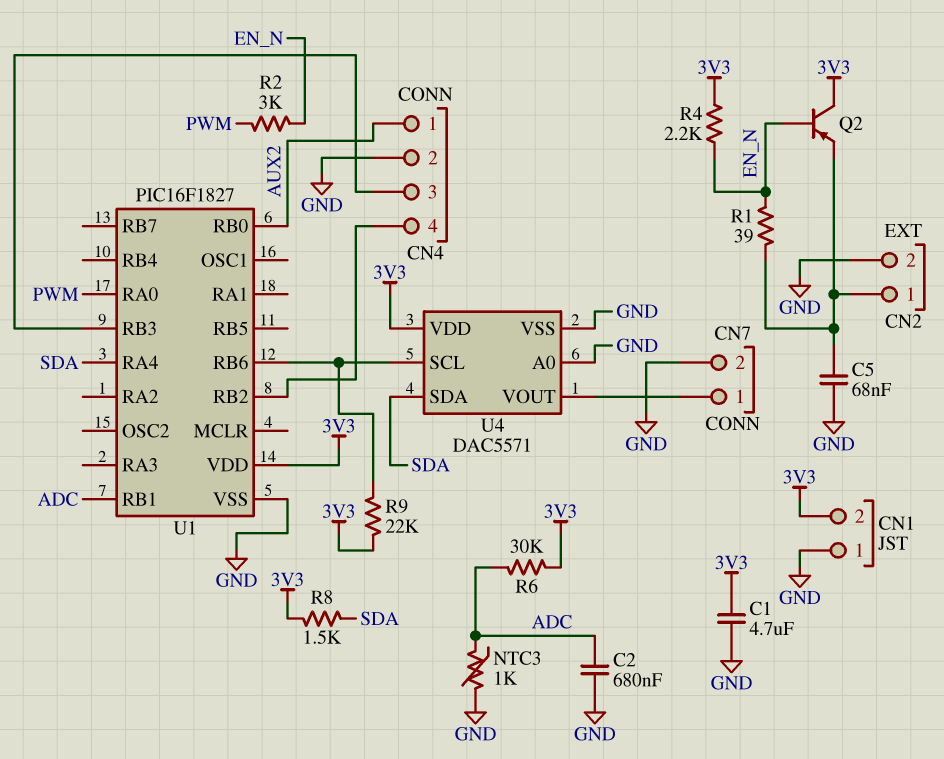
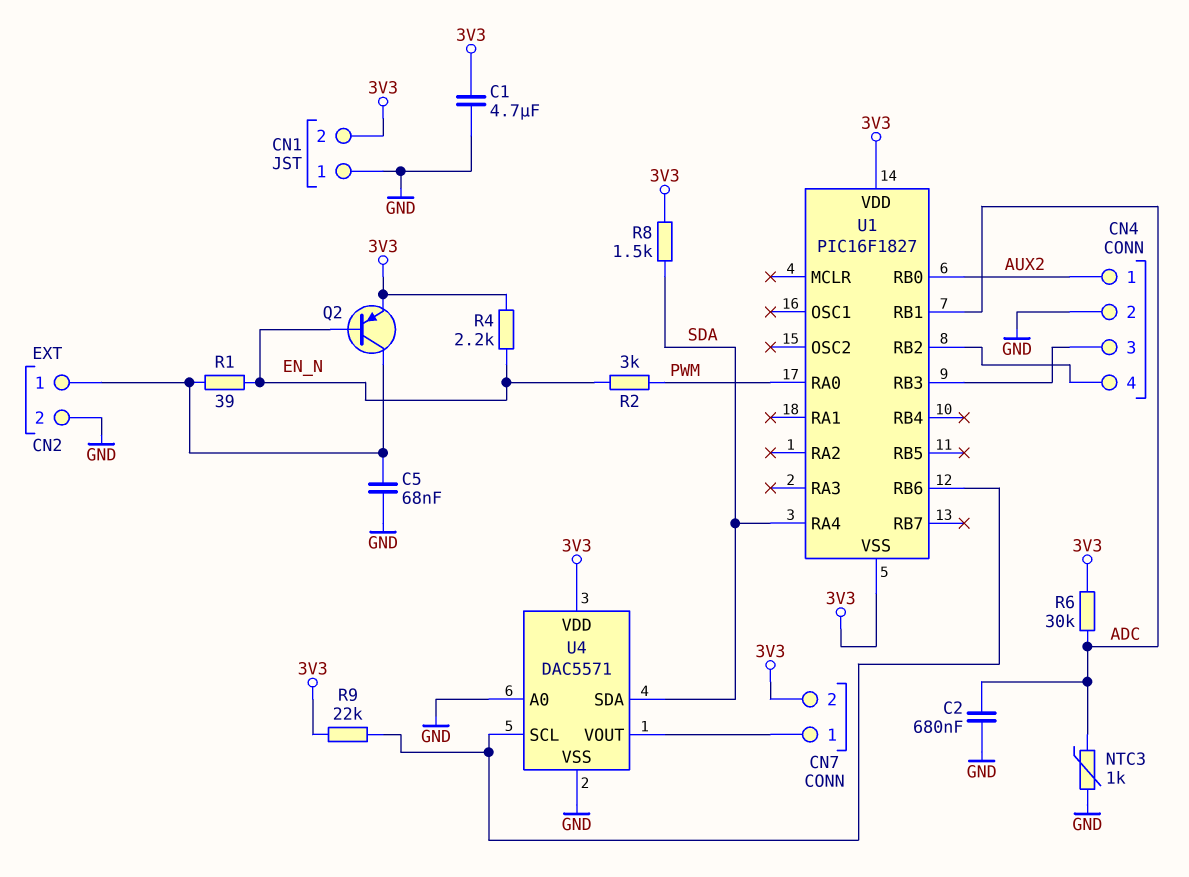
CN7 pin 2: GND -> 3V3
Q2: PNP (B EN_N, C 3V3, E CN2/1) -> PNP (B EN_N, C CN2/1, E 3V3)
U1 pin VSS: GND -> 3V3

